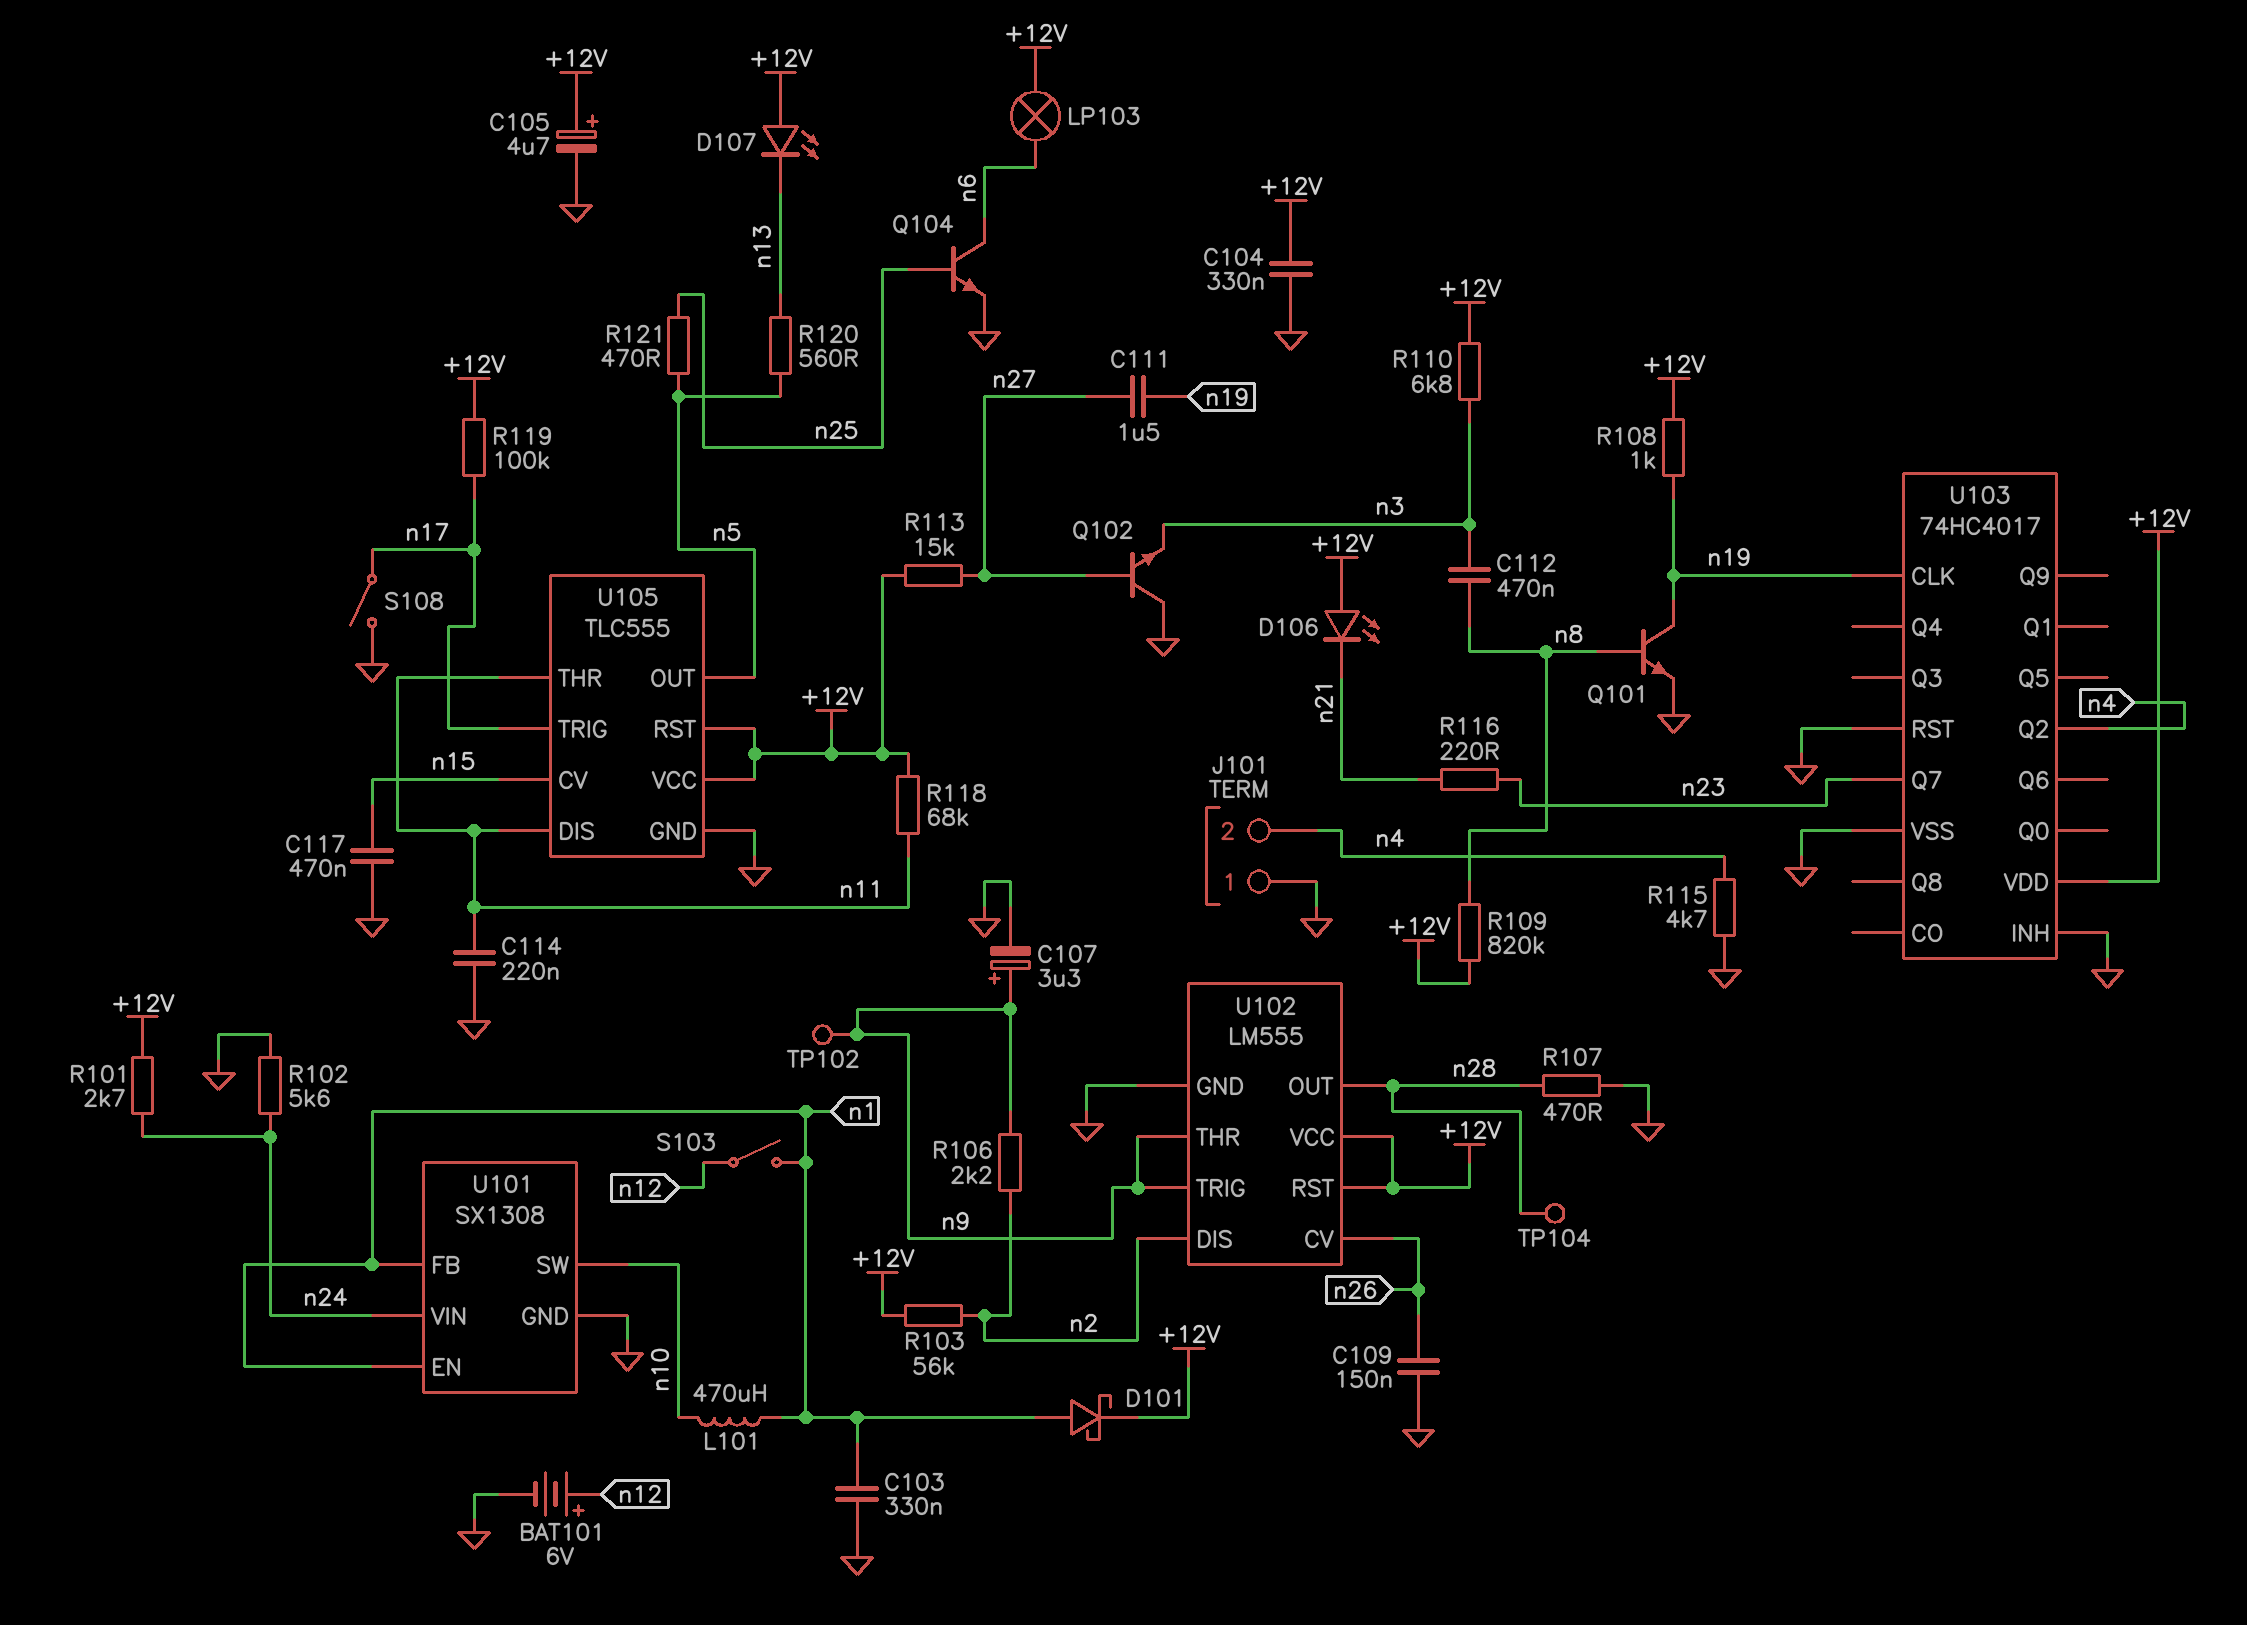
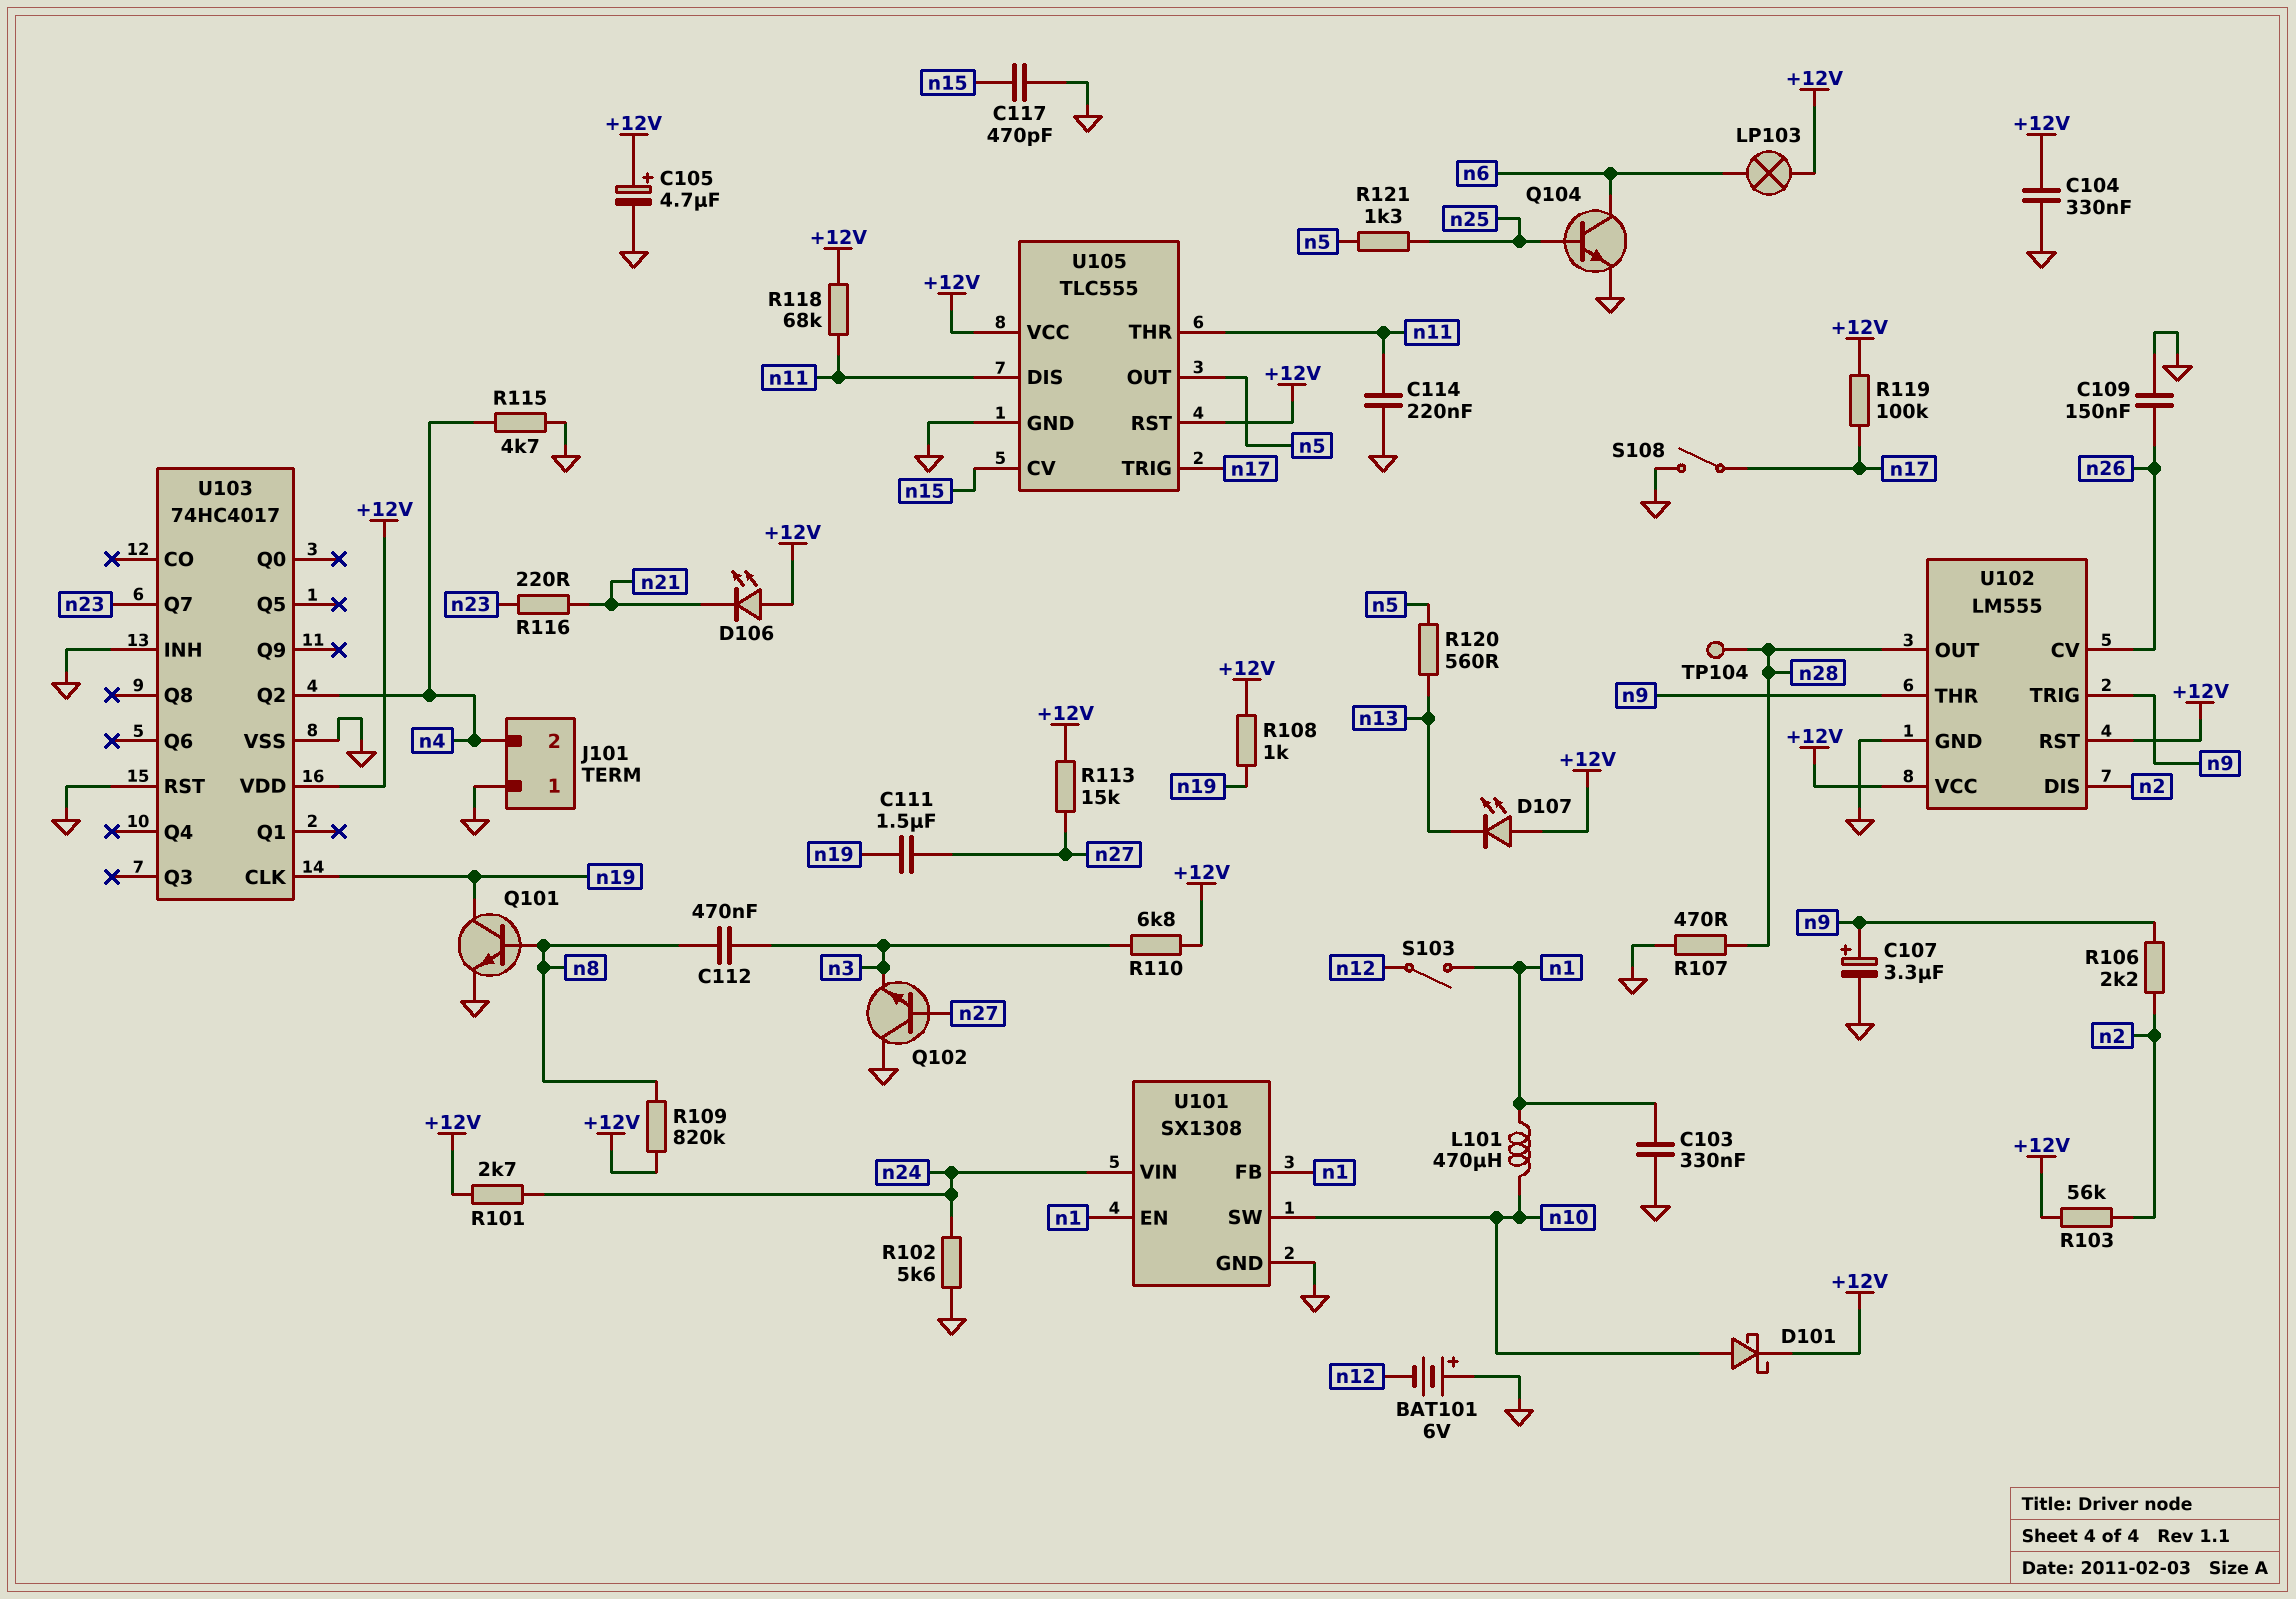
BAT101: 6V (plus n12, minus GND) -> 6V (plus GND, minus n12)
C117: 470nF (GND, n15) -> 470pF (GND, n15)
D101: schottky (A n1, K +12V) -> schottky (A n10, K +12V)
R121: 470 (n5, n25) -> 1.3k (n5, n25)
TP102: test point (n9) -> none

